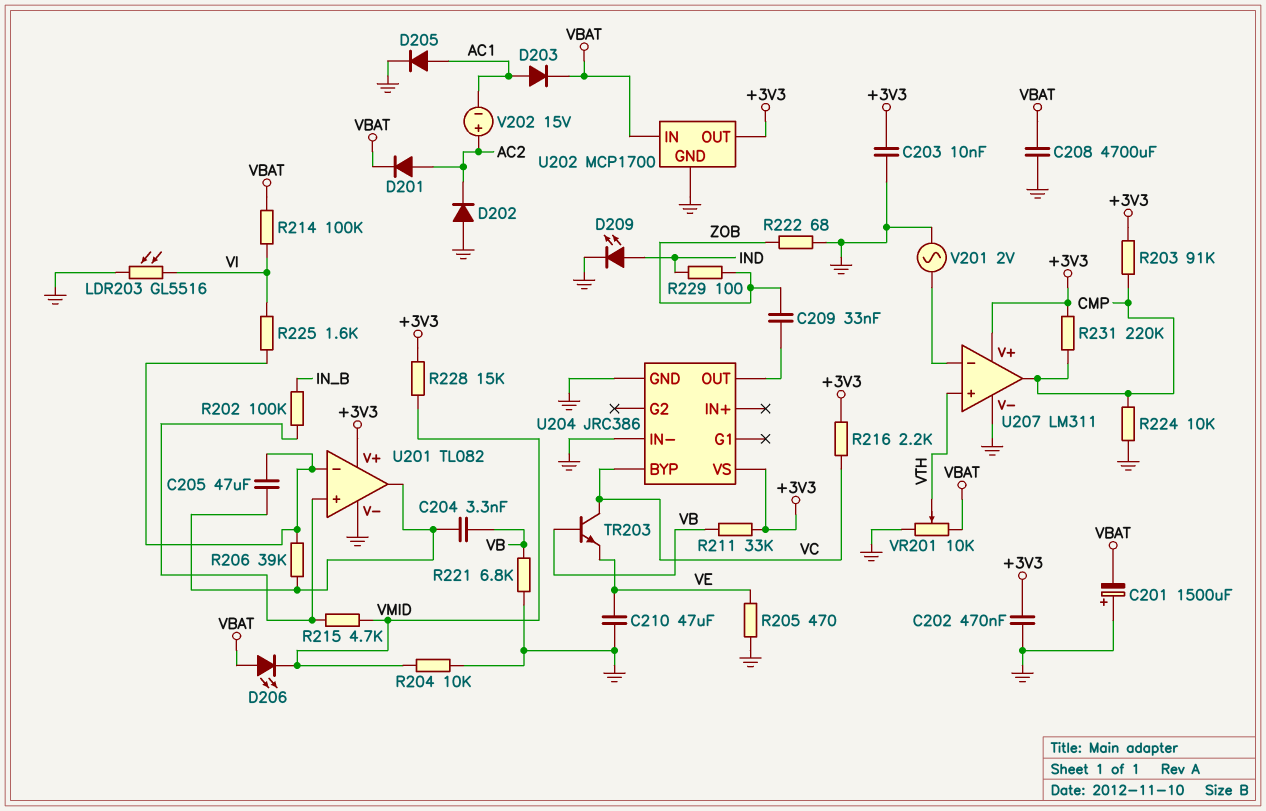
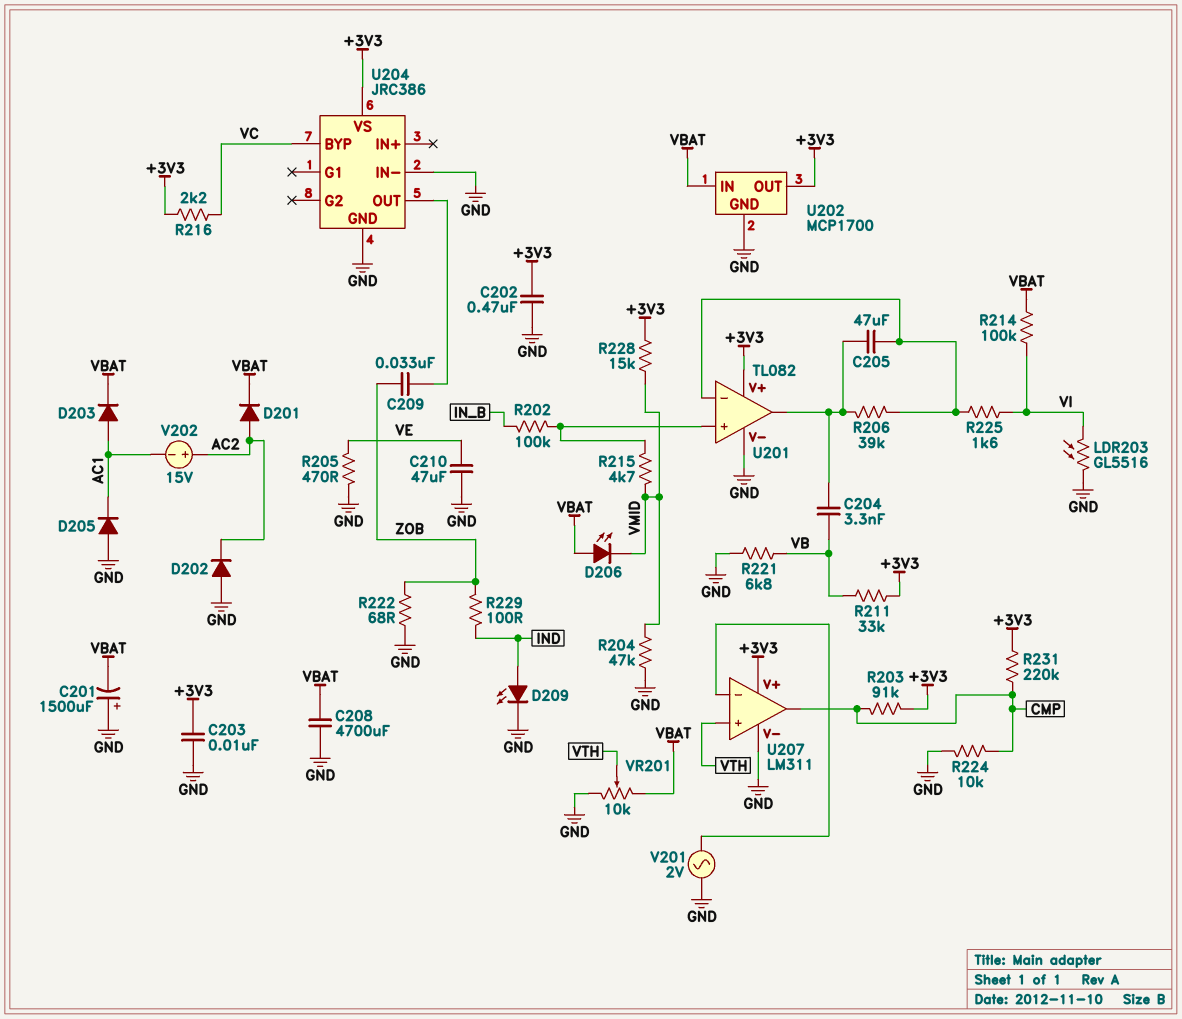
D205: diode (A AC1, K GND) -> diode (A GND, K AC1)
R204: 10k (GND, VMID) -> 47k (GND, VMID)
TR203: NPN (B VB, C VC, E VE) -> none

